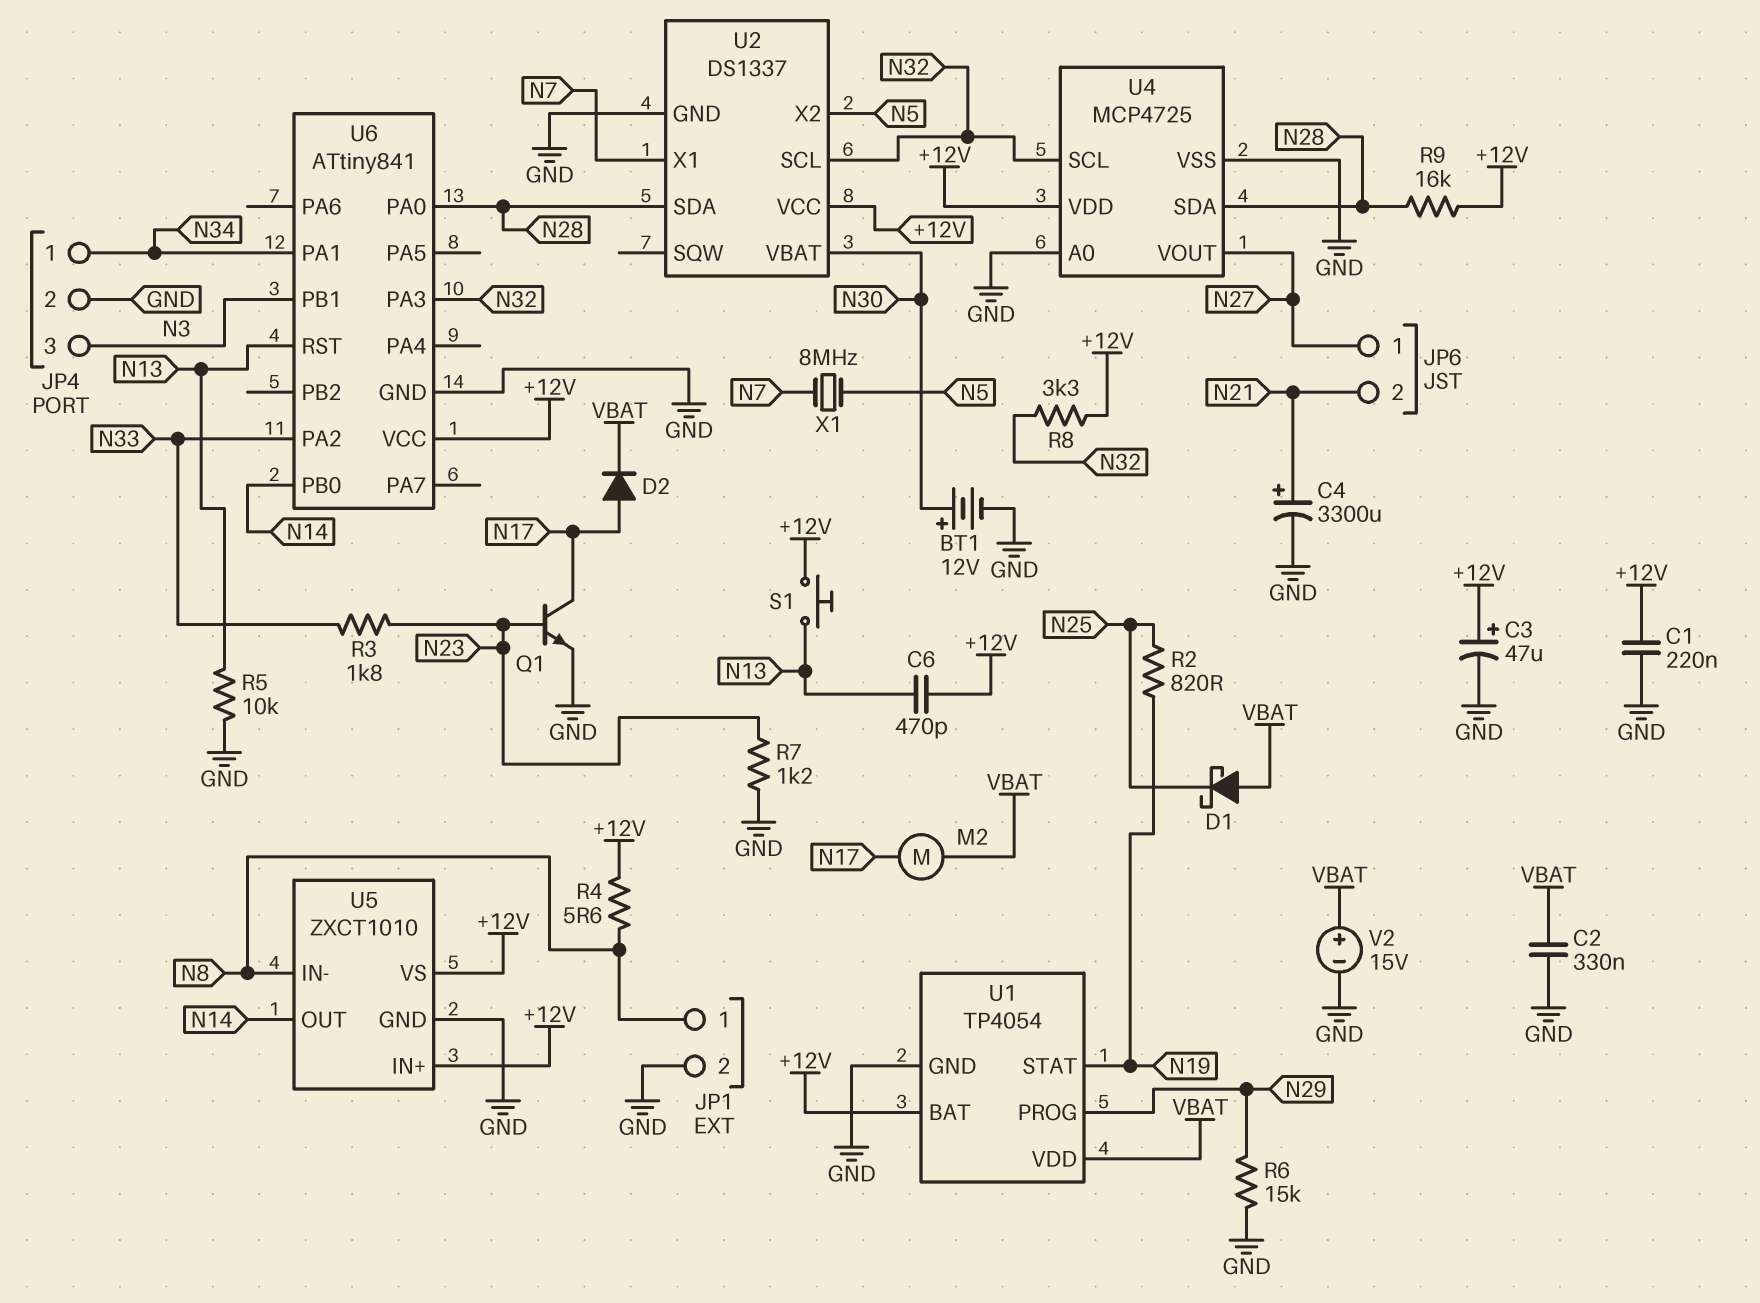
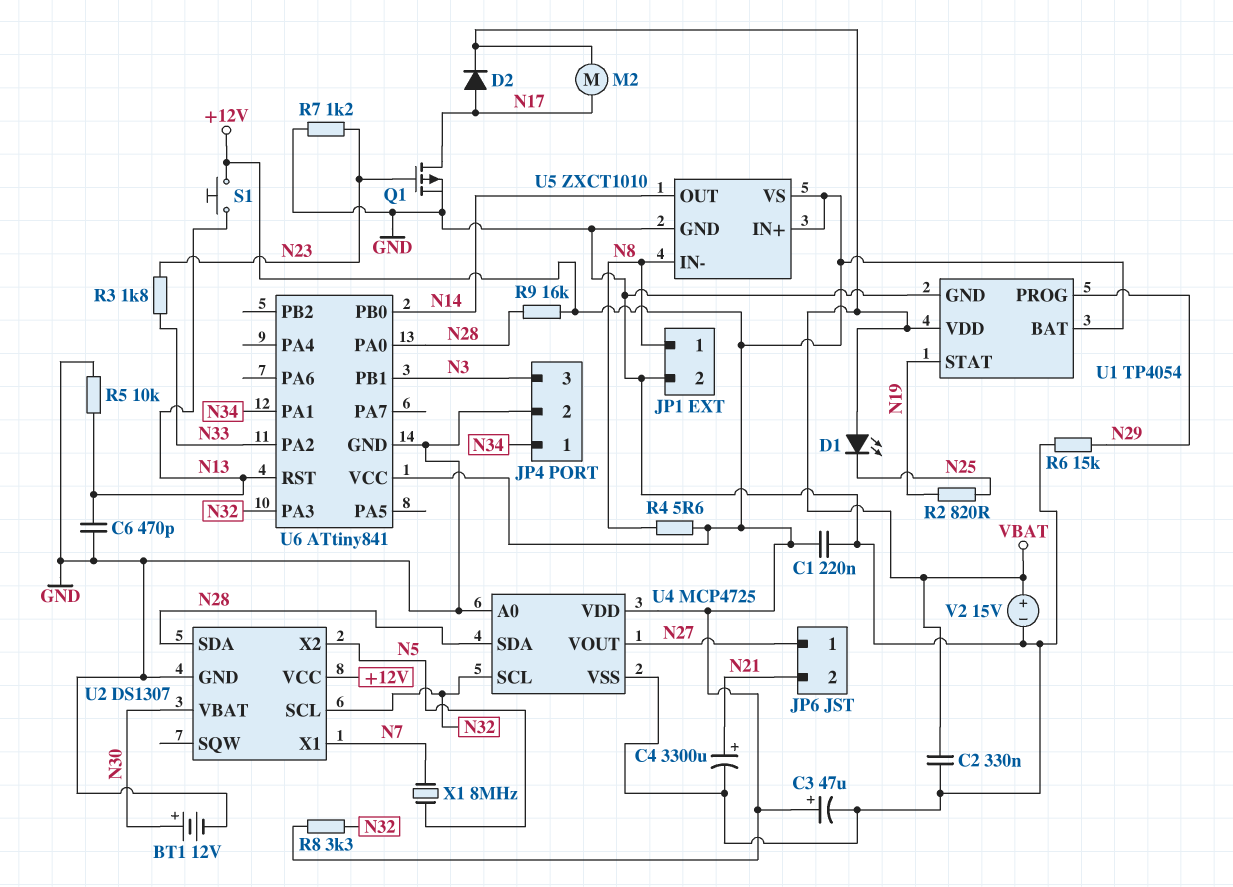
C6: 470pF (+12V, N13) -> 470pF (GND, N13)
D1: schottky (A VBAT, K N25) -> LED (A VBAT, K N25)
Q1: NPN (B N23, C N17, E GND) -> PMOS (G N23, D N17, S GND)
U2: DS1337 -> DS1307

